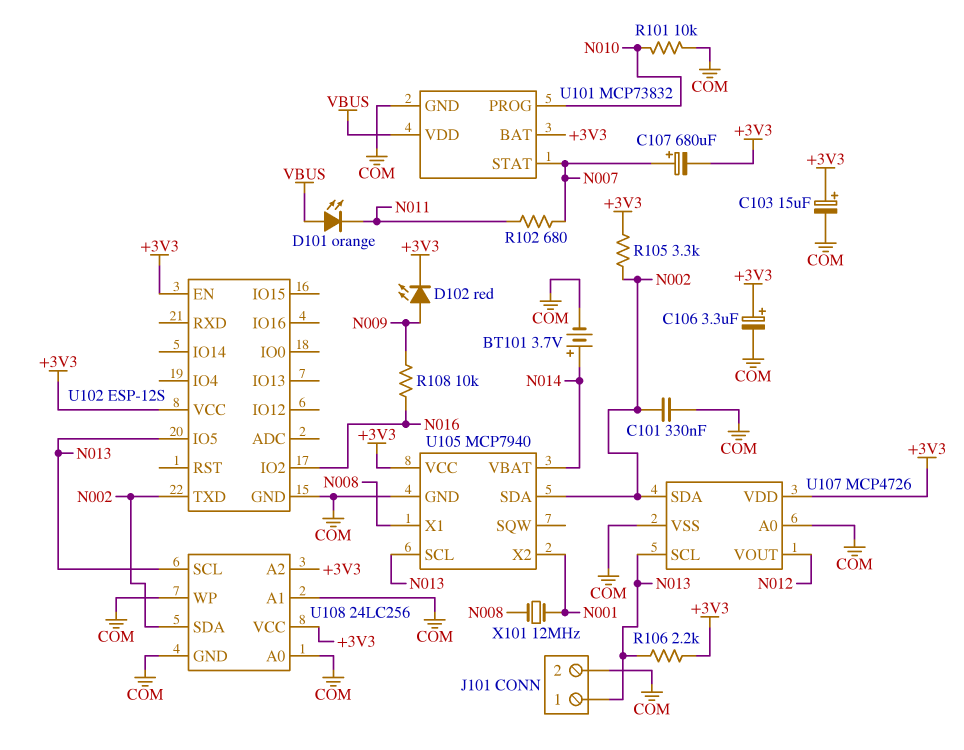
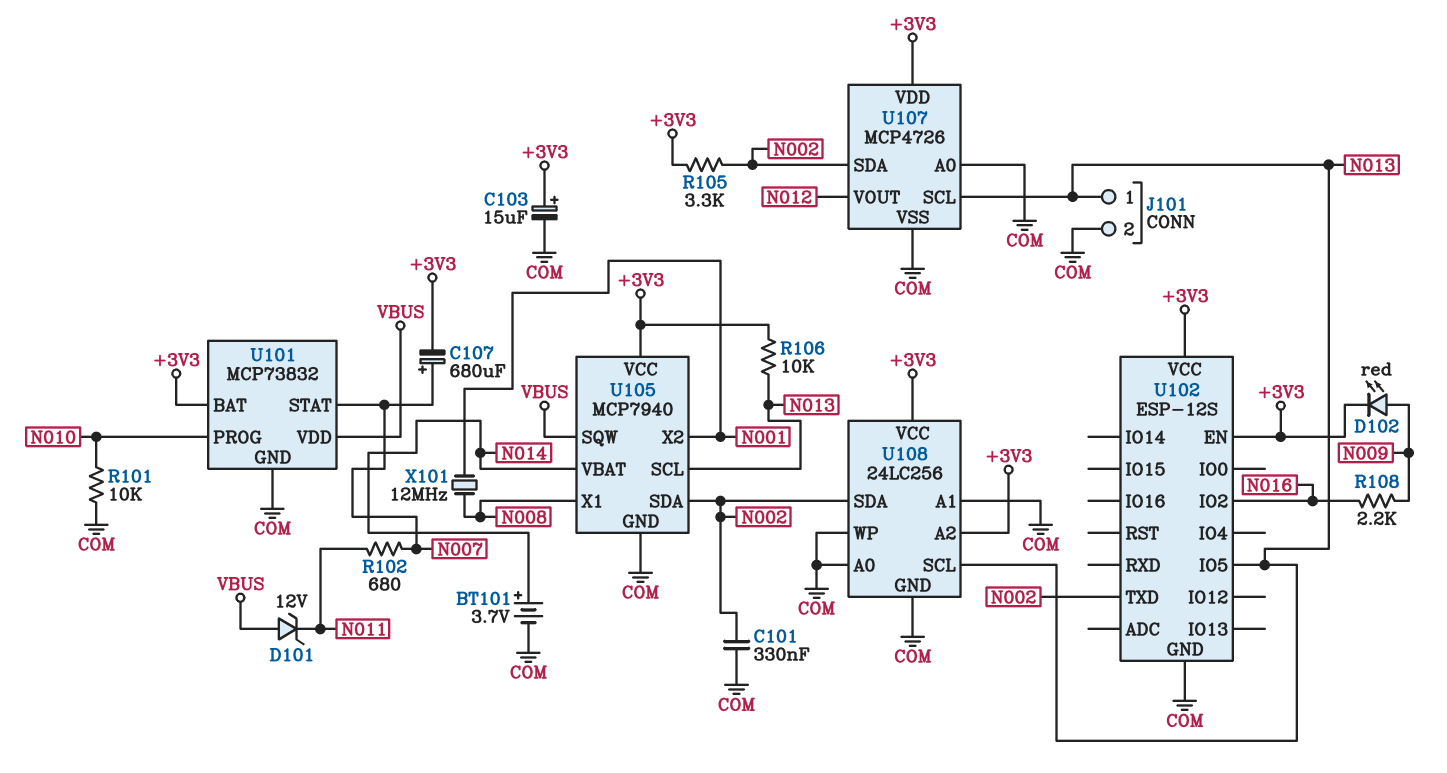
C106: 3.3uF (plus +3V3, minus COM) -> none
D101: LED orange (A VBUS, K N011) -> zener 12V (A VBUS, K N011)
R106: 2.2k (+3V3, N013) -> 10k (+3V3, N013)
R108: 10k (N009, N016) -> 2.2k (N009, N016)
U105 pin SQW: none -> VBUS

